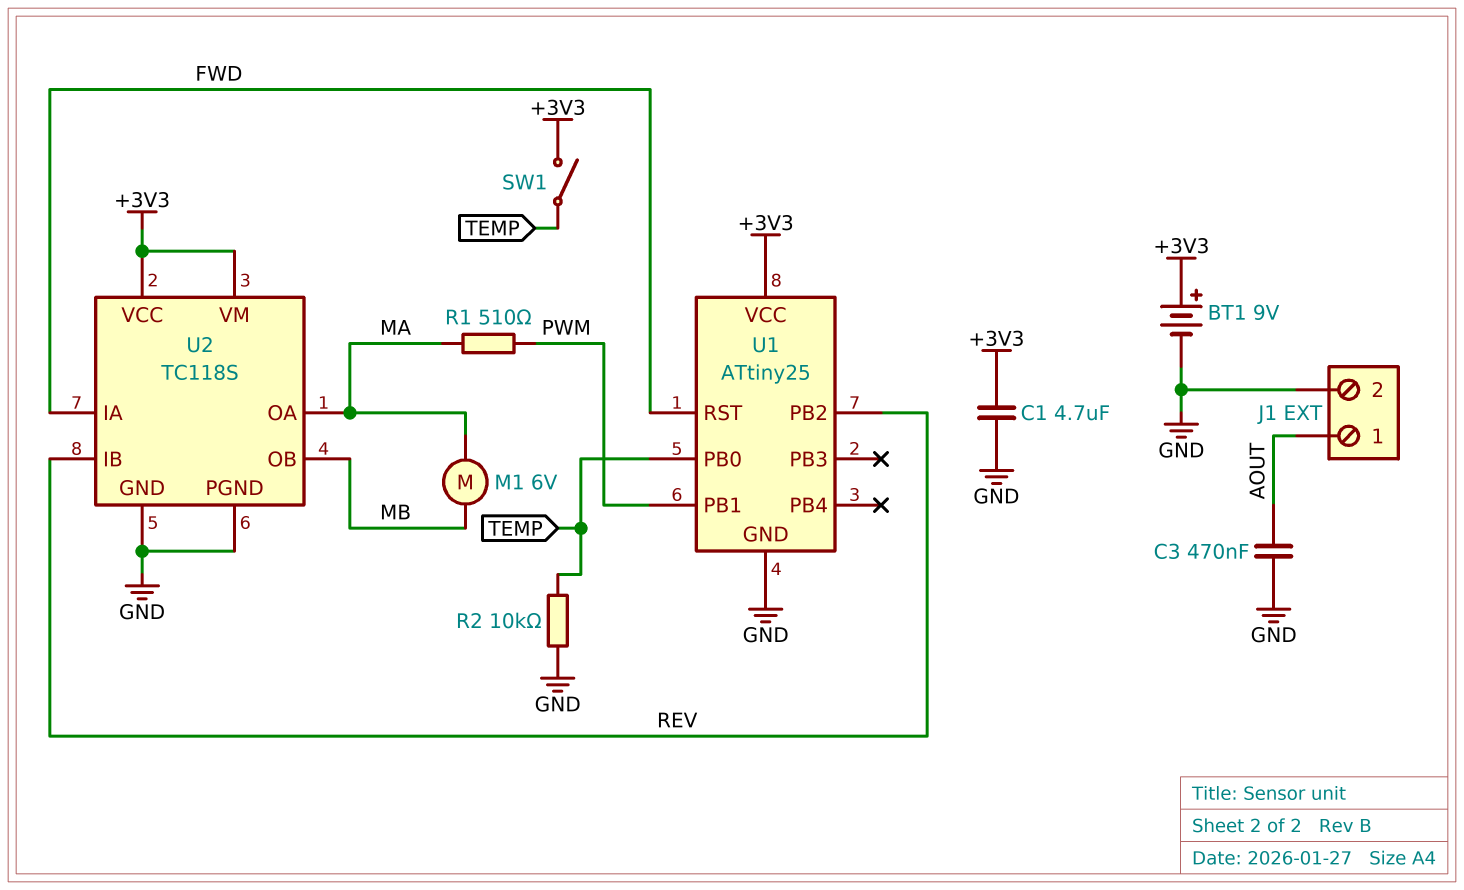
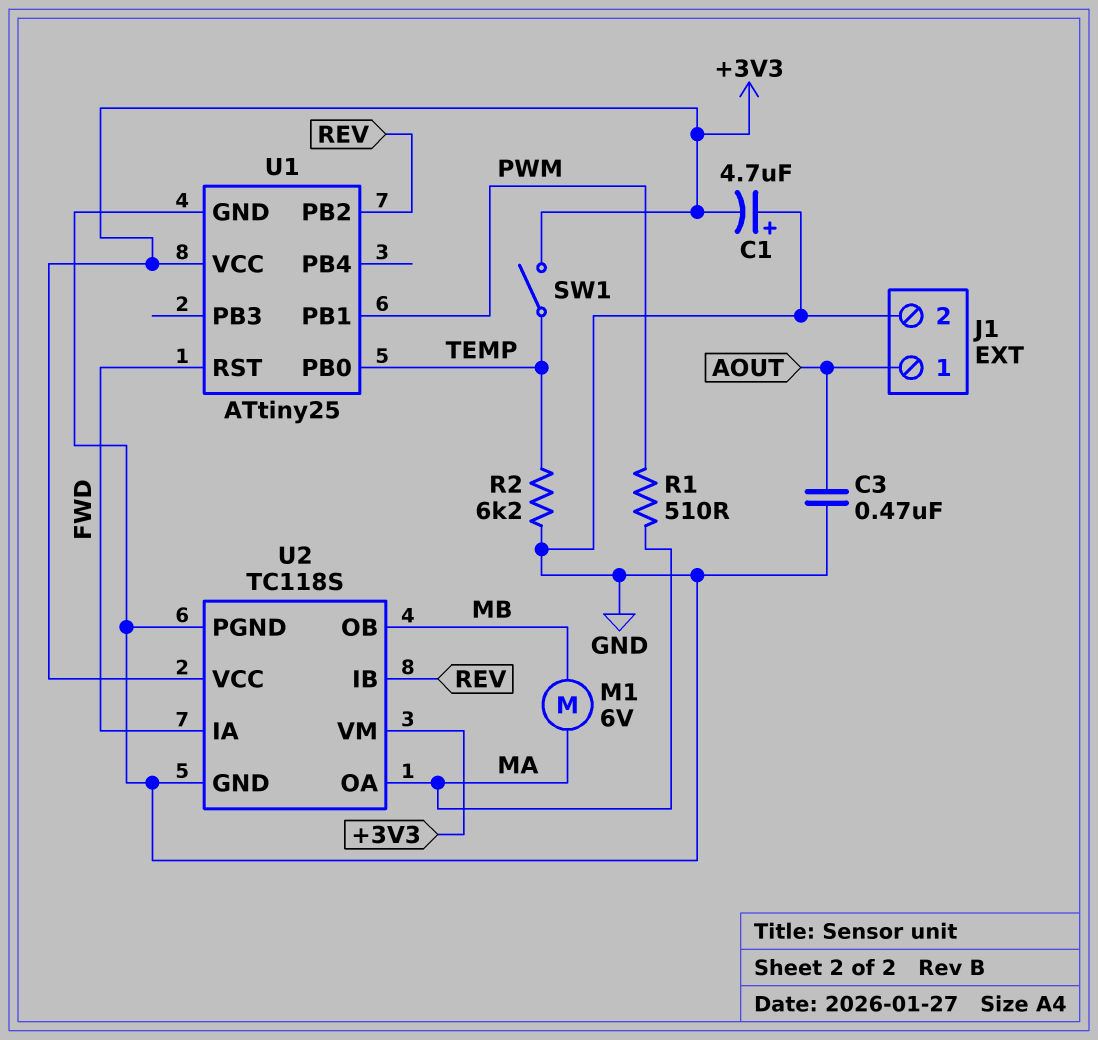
BT1: 9V (plus +3V3, minus GND) -> none
C1: 4.7uF (+3V3, GND) -> 4.7uF (plus GND, minus +3V3)
R2: 10k (GND, TEMP) -> 6.2k (GND, TEMP)

